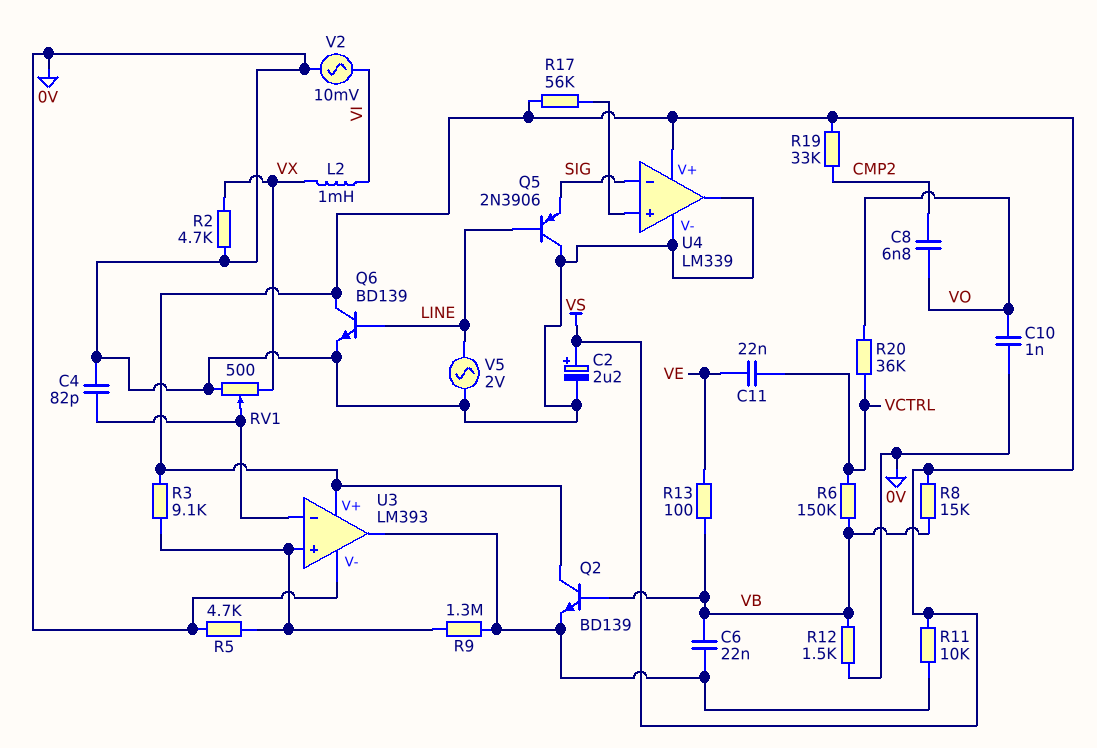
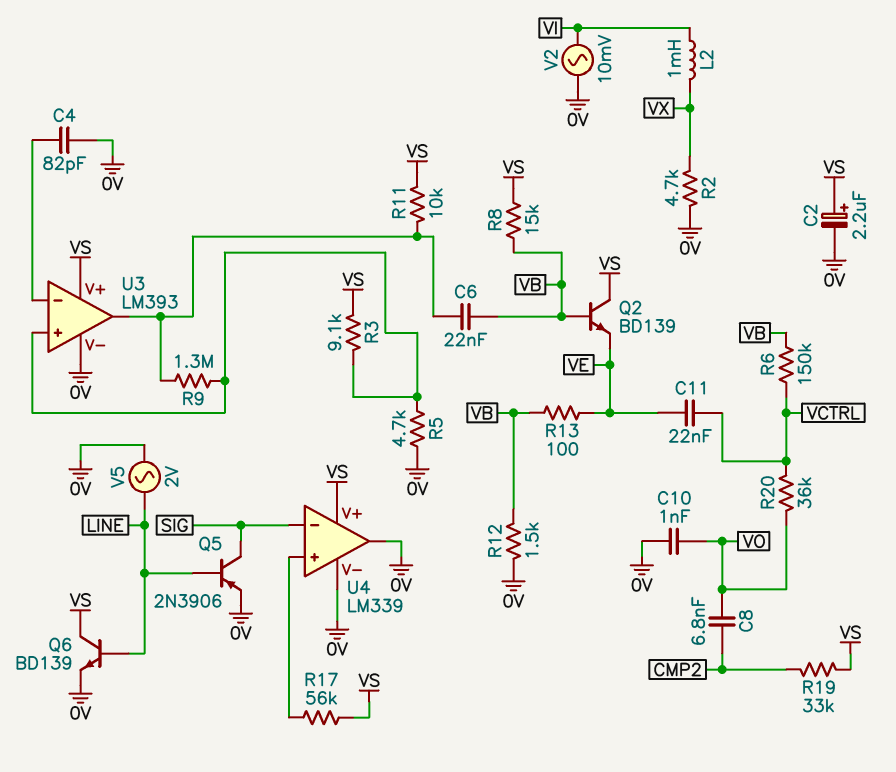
Q2: NPN BD139 (B VB, C VS, E U3/out) -> NPN BD139 (B VB, C VS, E VE)
Q5: PNP 2N3906 (B LINE, C 0V, E SIG) -> PNP 2N3906 (B LINE, C SIG, E 0V)
RV1: 500 (0V, VX, wiper U3/in-) -> none

